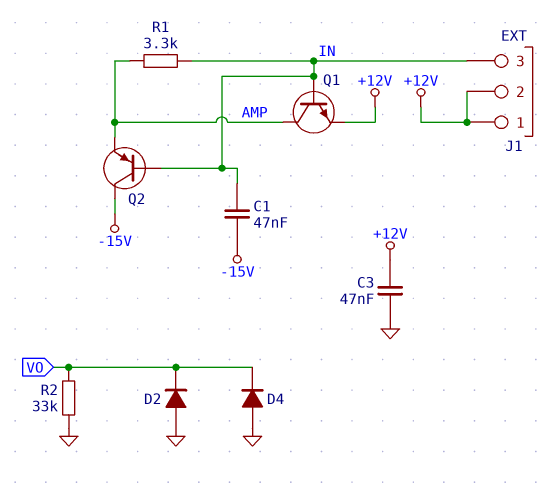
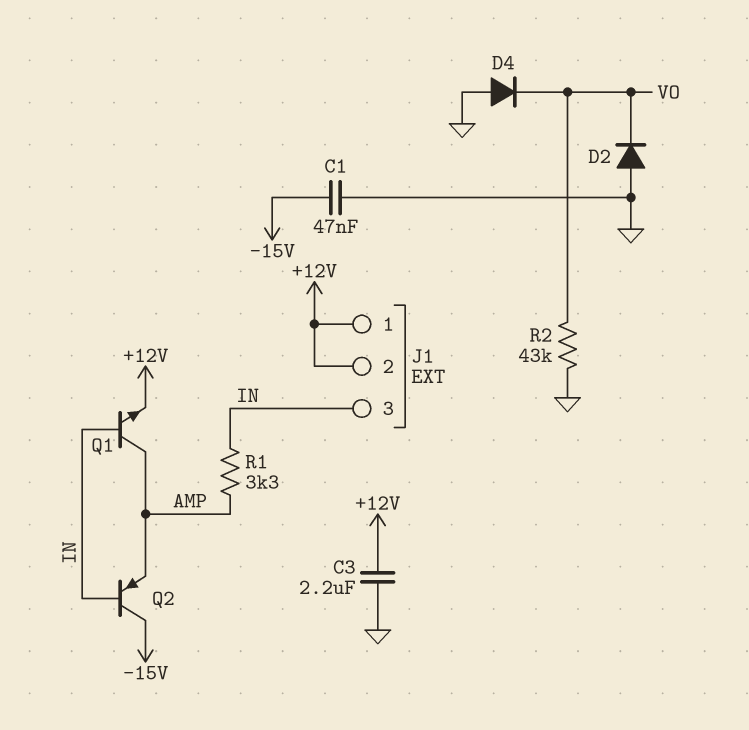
C1: 47nF (-15V, IN) -> 47nF (-15V, GND)
C3: 47nF (+12V, GND) -> 2.2uF (+12V, GND)
R2: 33k (GND, VO) -> 43k (GND, VO)

